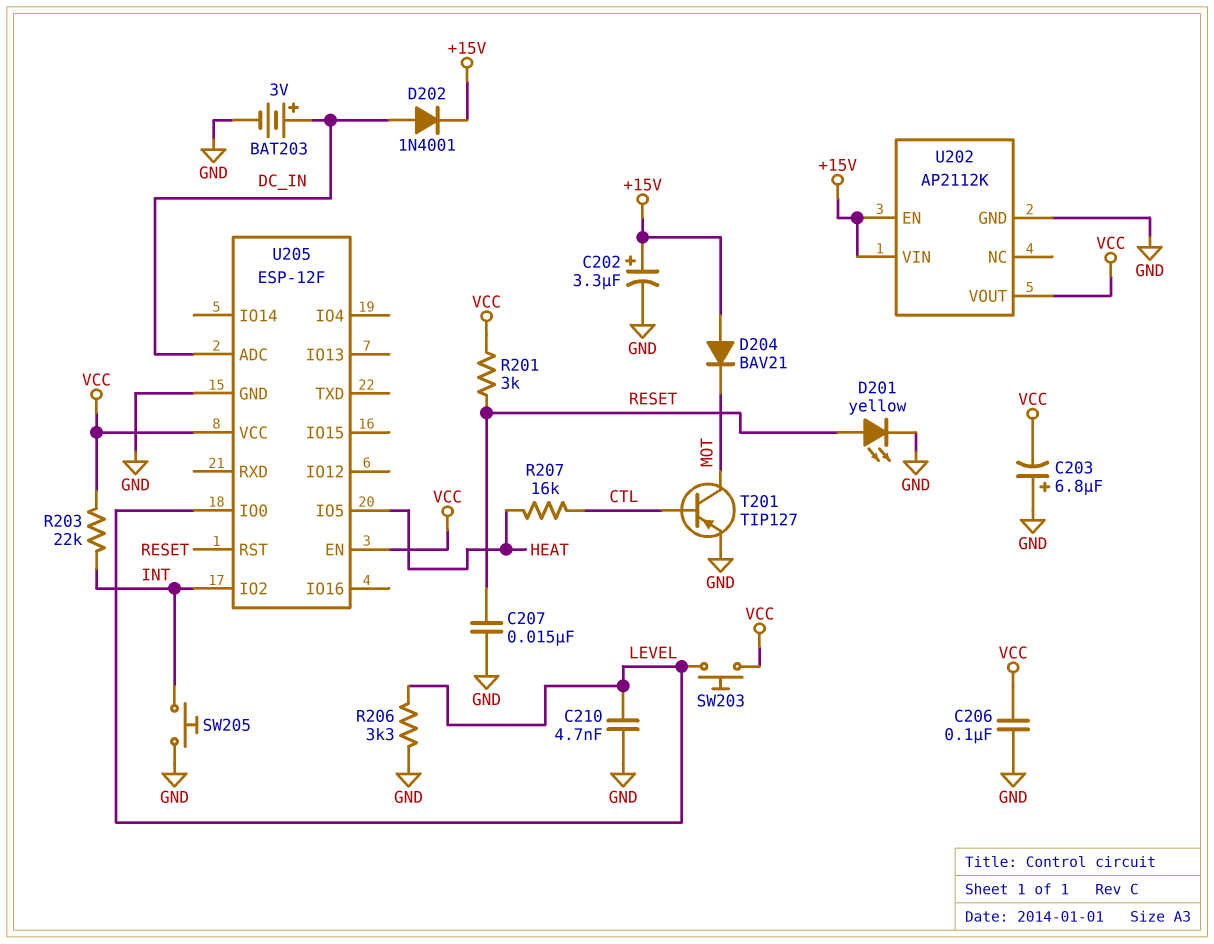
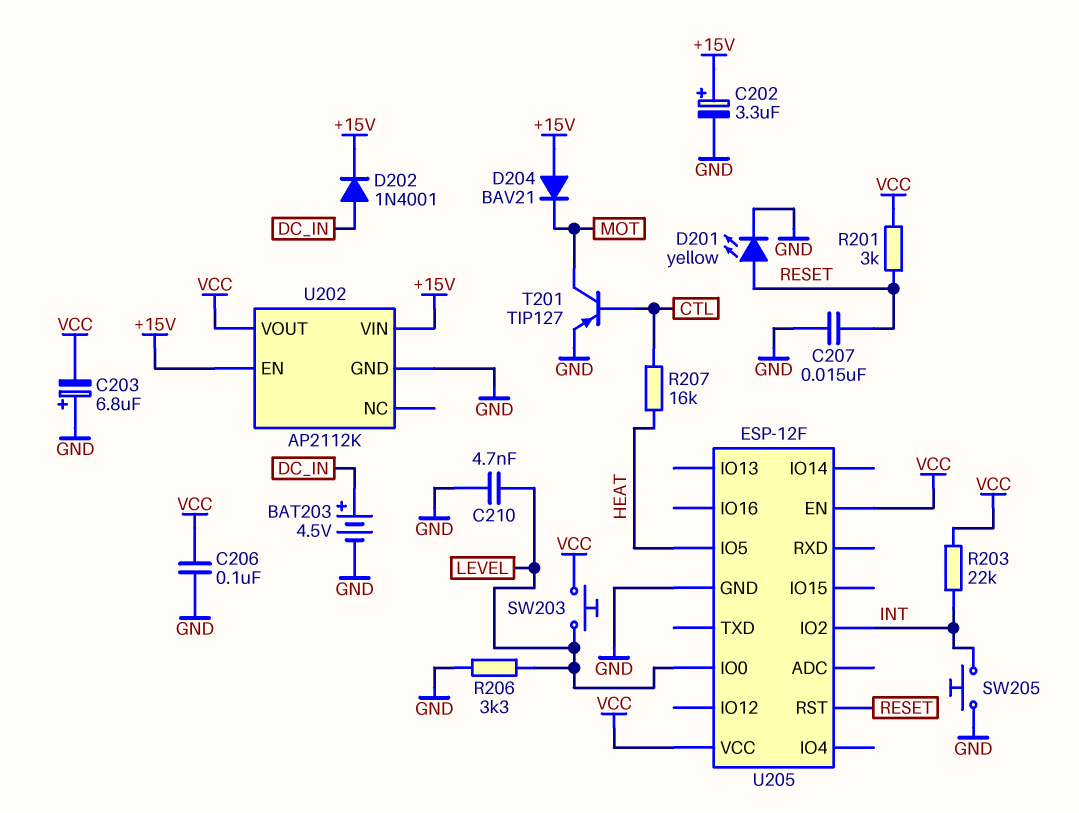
BAT203: 3V (plus DC_IN, minus GND) -> 4.5V (plus DC_IN, minus GND)
U205 pin ADC: DC_IN -> none

